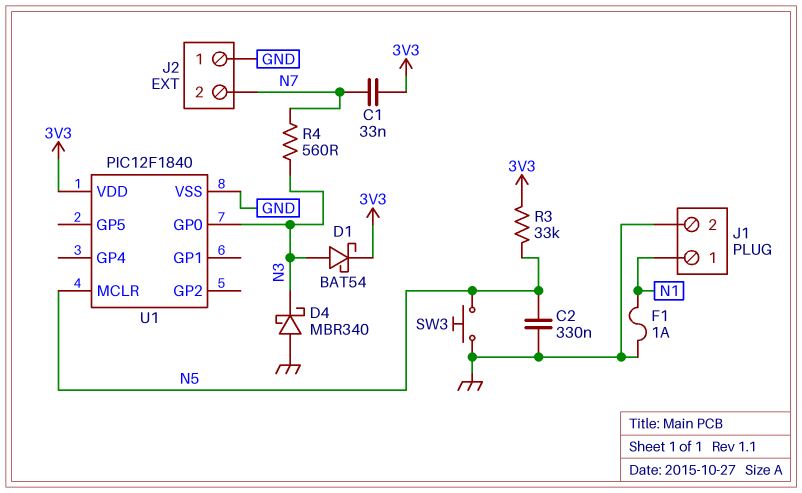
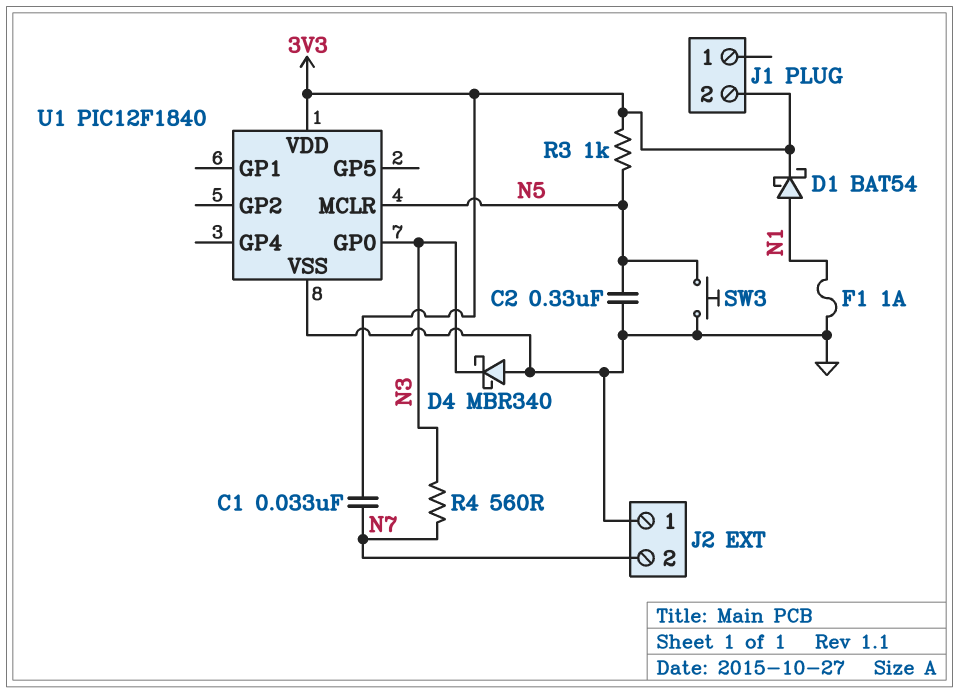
D1: schottky BAT54 (A N3, K 3V3) -> schottky BAT54 (A N1, K 3V3)
J1 pin 1: N1 -> none
J1 pin 2: GND -> 3V3
R3: 33k (3V3, N5) -> 1k (3V3, N5)

